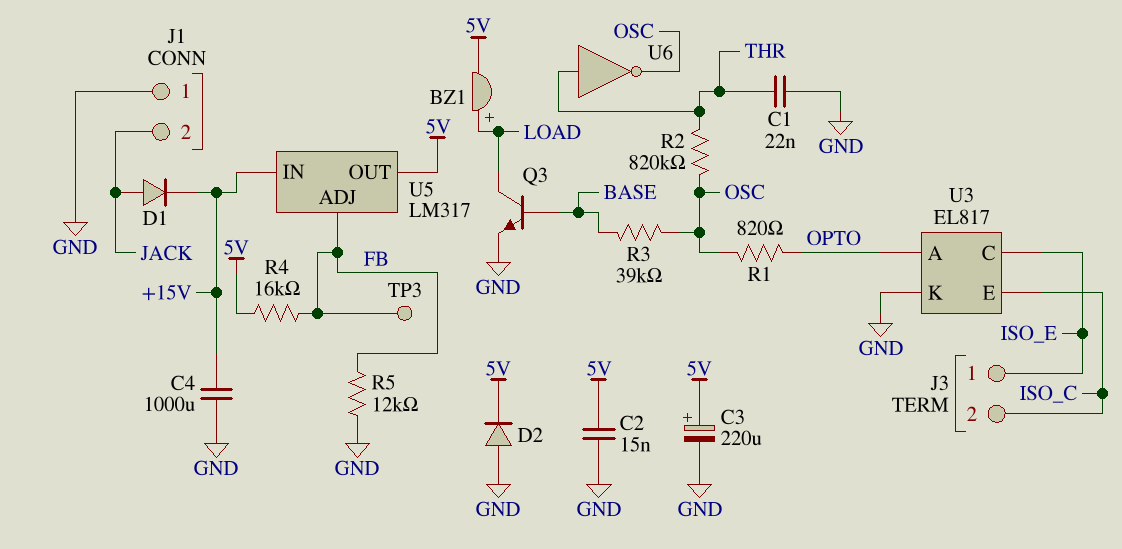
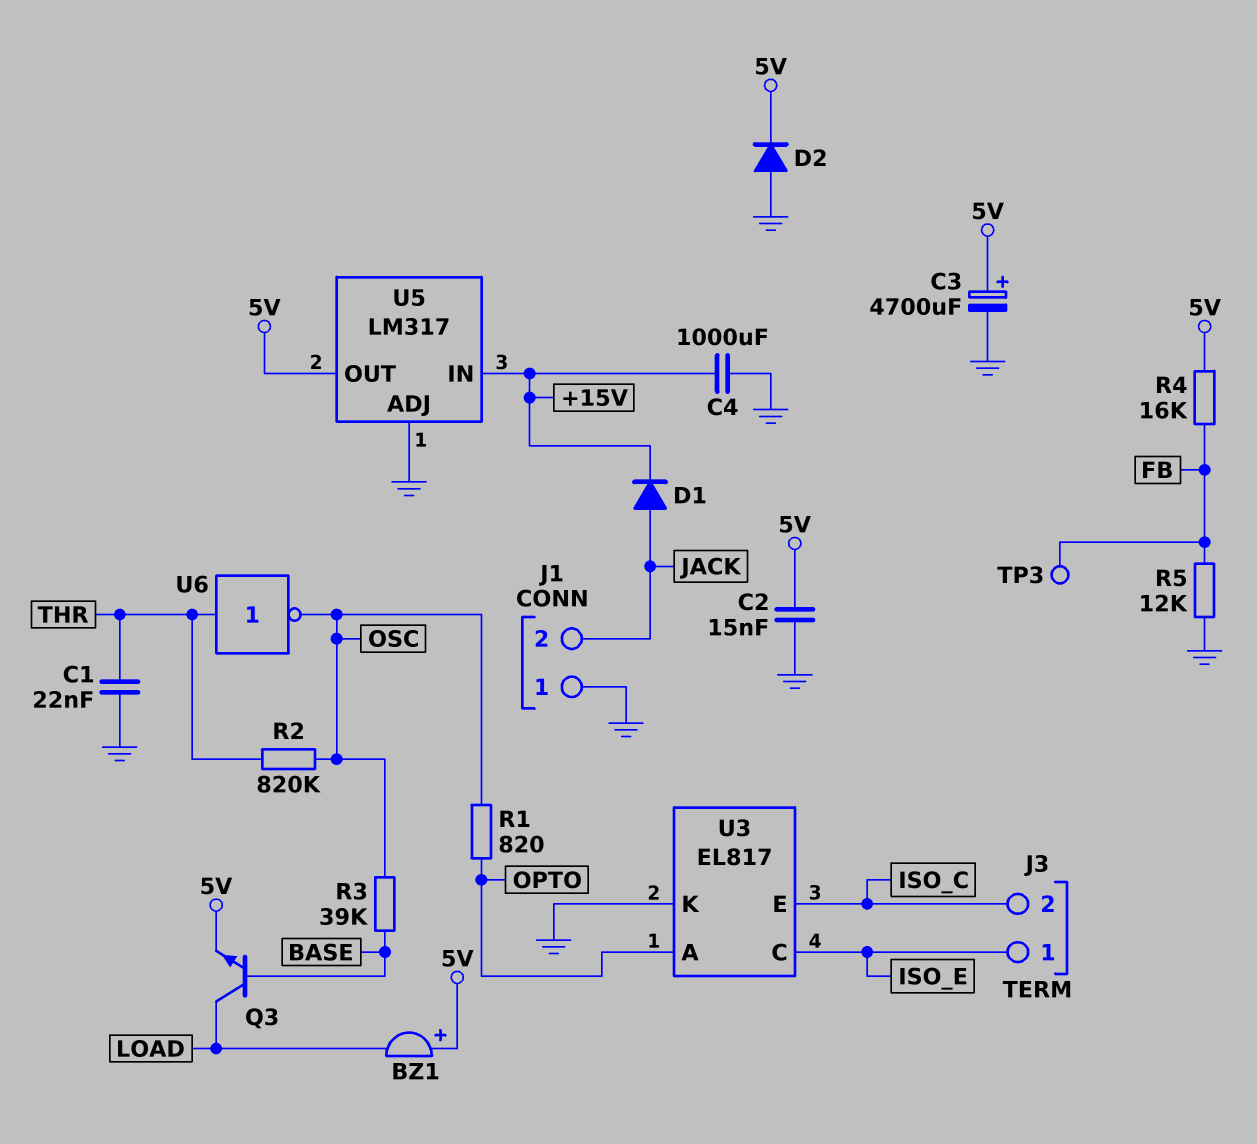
BZ1: buzzer (plus LOAD, minus 5V) -> buzzer (plus 5V, minus LOAD)
C3: 220uF (plus 5V, minus GND) -> 4700uF (plus 5V, minus GND)
Q3: NPN (B BASE, C LOAD, E GND) -> NPN (B BASE, C LOAD, E 5V)
U5 pin ADJ: FB -> GND

